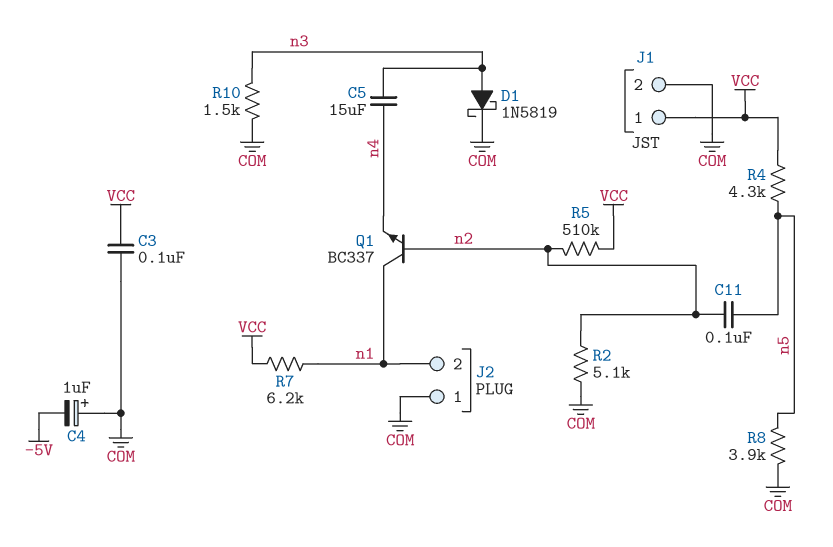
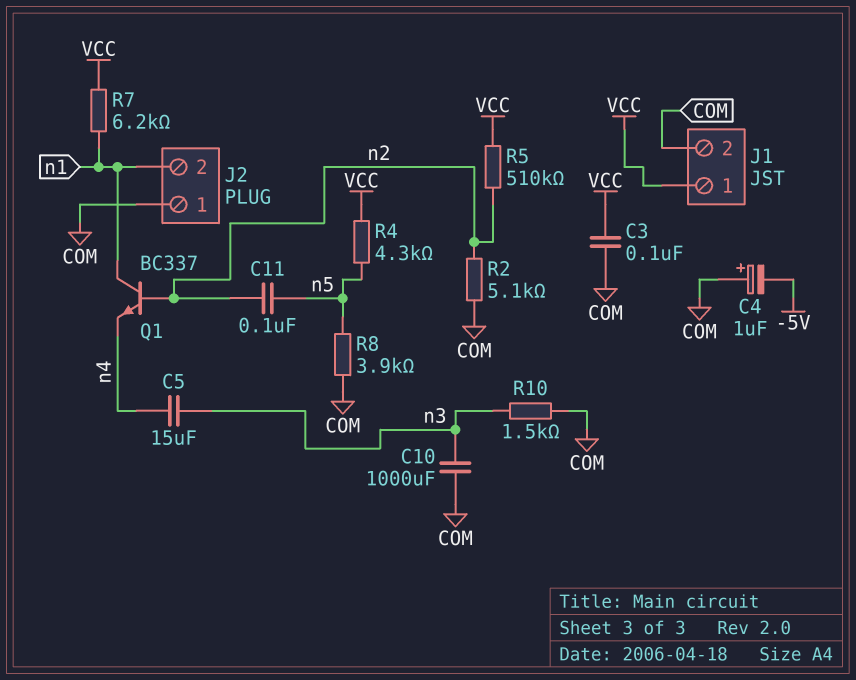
C10: none -> 1000uF (COM, n3)
D1: schottky 1N5819 (A n3, K COM) -> none

